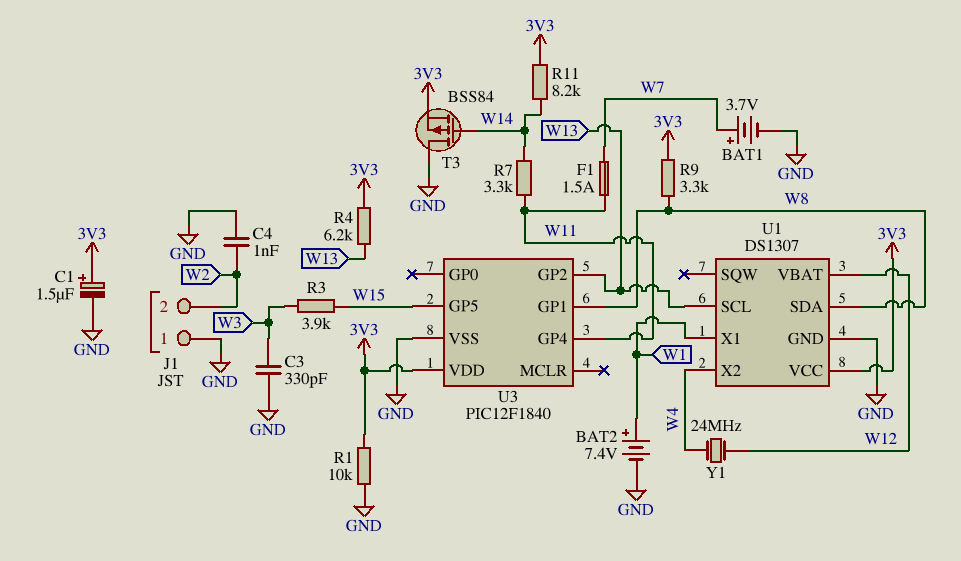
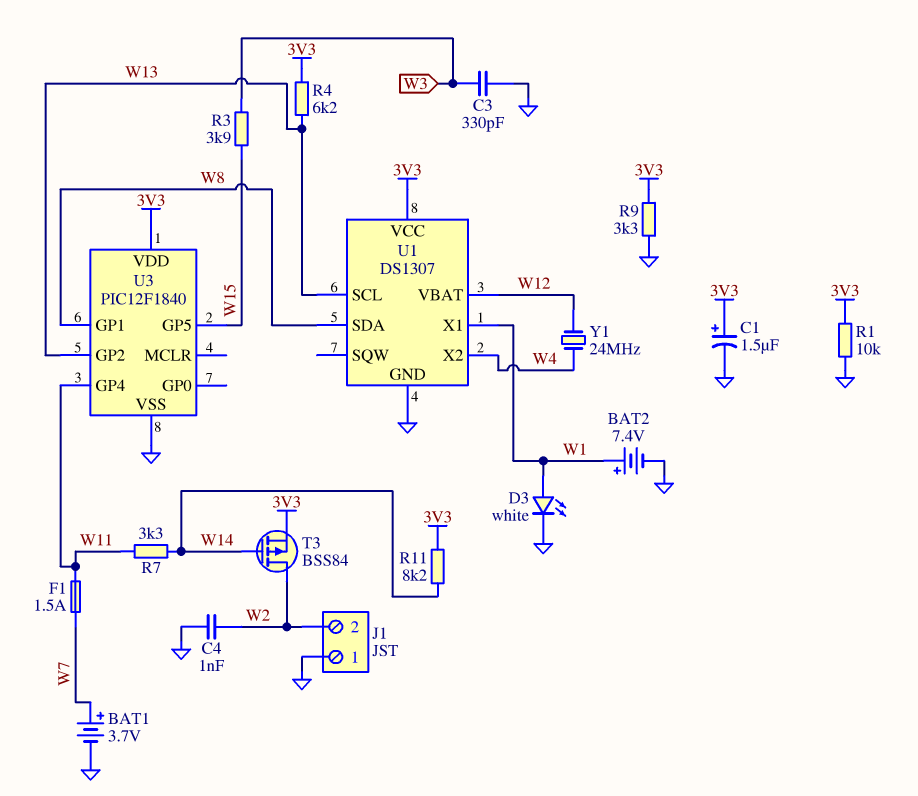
D3: none -> LED white (A W1, K GND)
R9: 3.3k (3V3, W8) -> 3.3k (3V3, GND)
T3: PMOS BSS84 (G W14, D GND, S 3V3) -> PMOS BSS84 (G W14, D W2, S 3V3)

